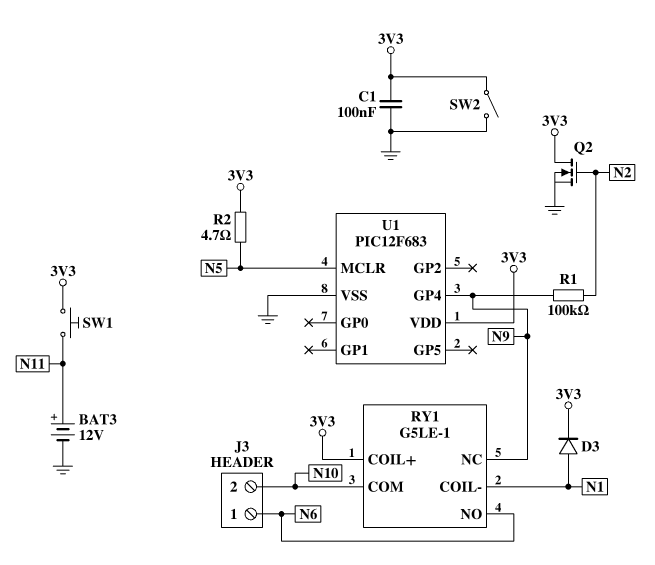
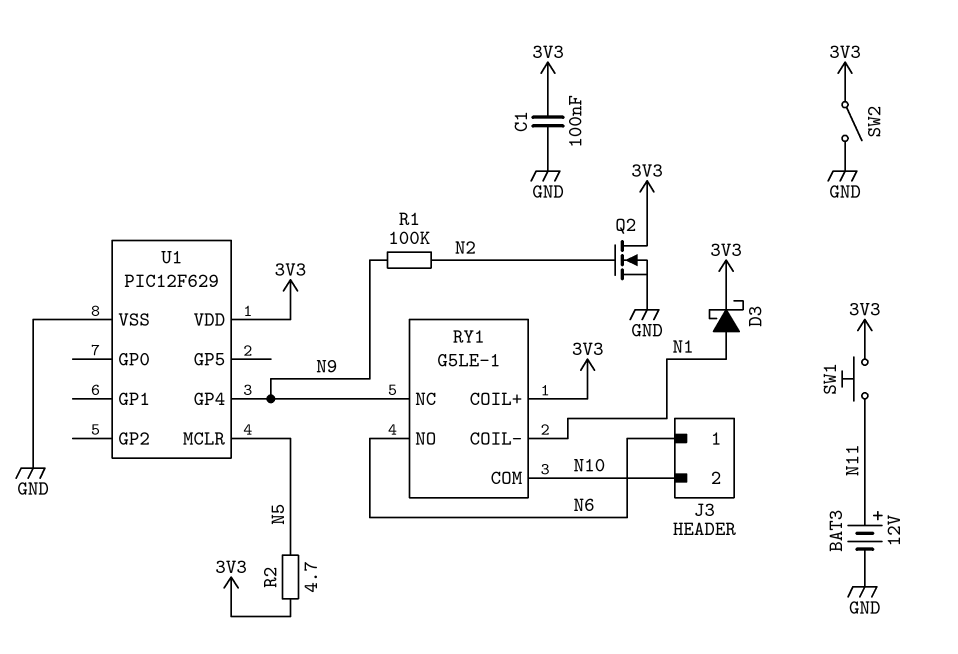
D3: diode (A N1, K 3V3) -> schottky (A N1, K 3V3)
U1: PIC12F683 -> PIC12F629

